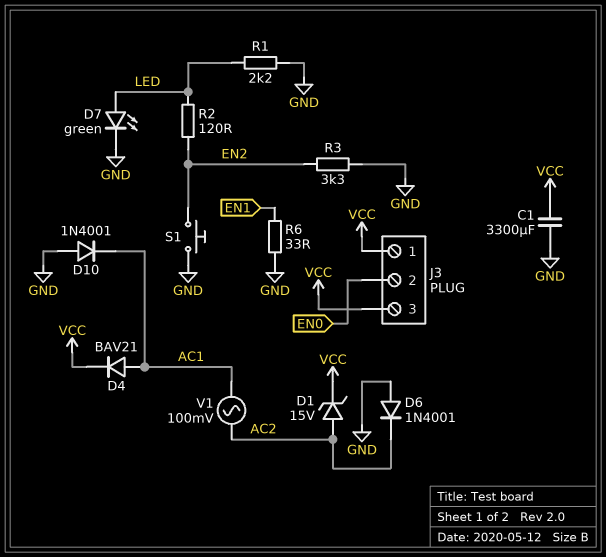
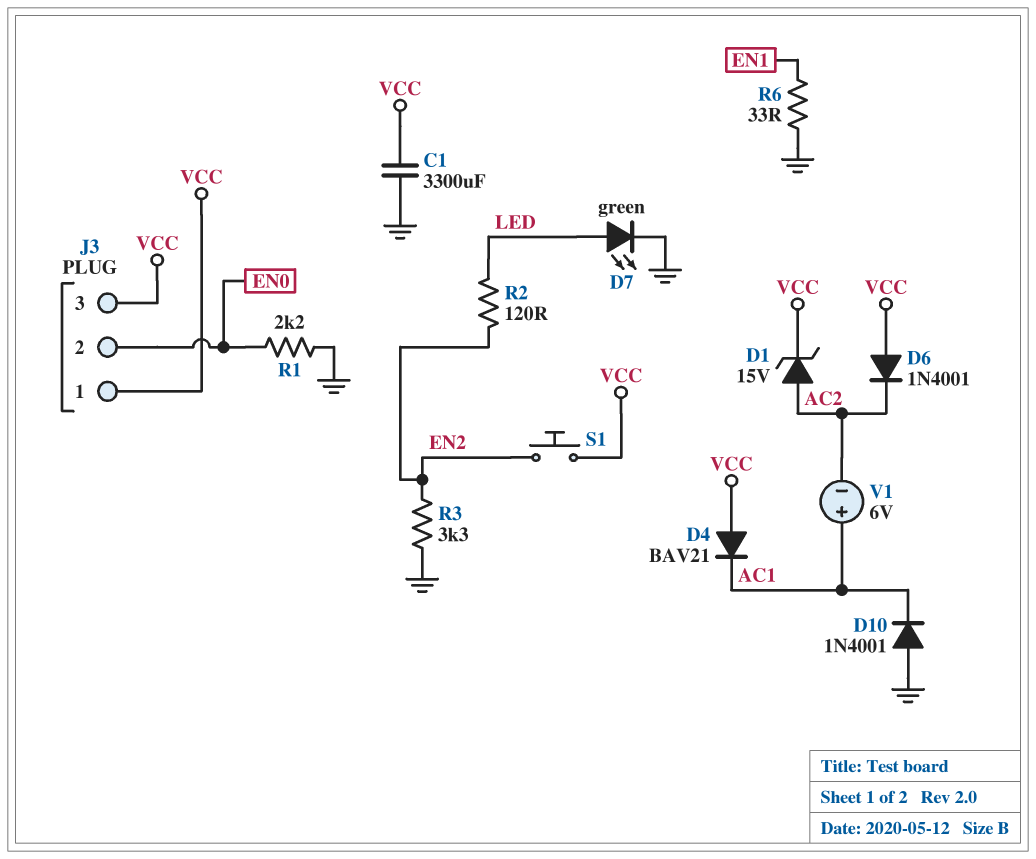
D4: diode BAV21 (A AC1, K VCC) -> diode BAV21 (A VCC, K AC1)
D6: diode 1N4001 (A GND, K AC2) -> diode 1N4001 (A VCC, K AC2)
R1: 2.2k (GND, LED) -> 2.2k (EN0, GND)
S1: button (EN2, GND) -> button (EN2, VCC)
V1: AC 100mV (AC1, AC2) -> 6V (plus AC1, minus AC2)

